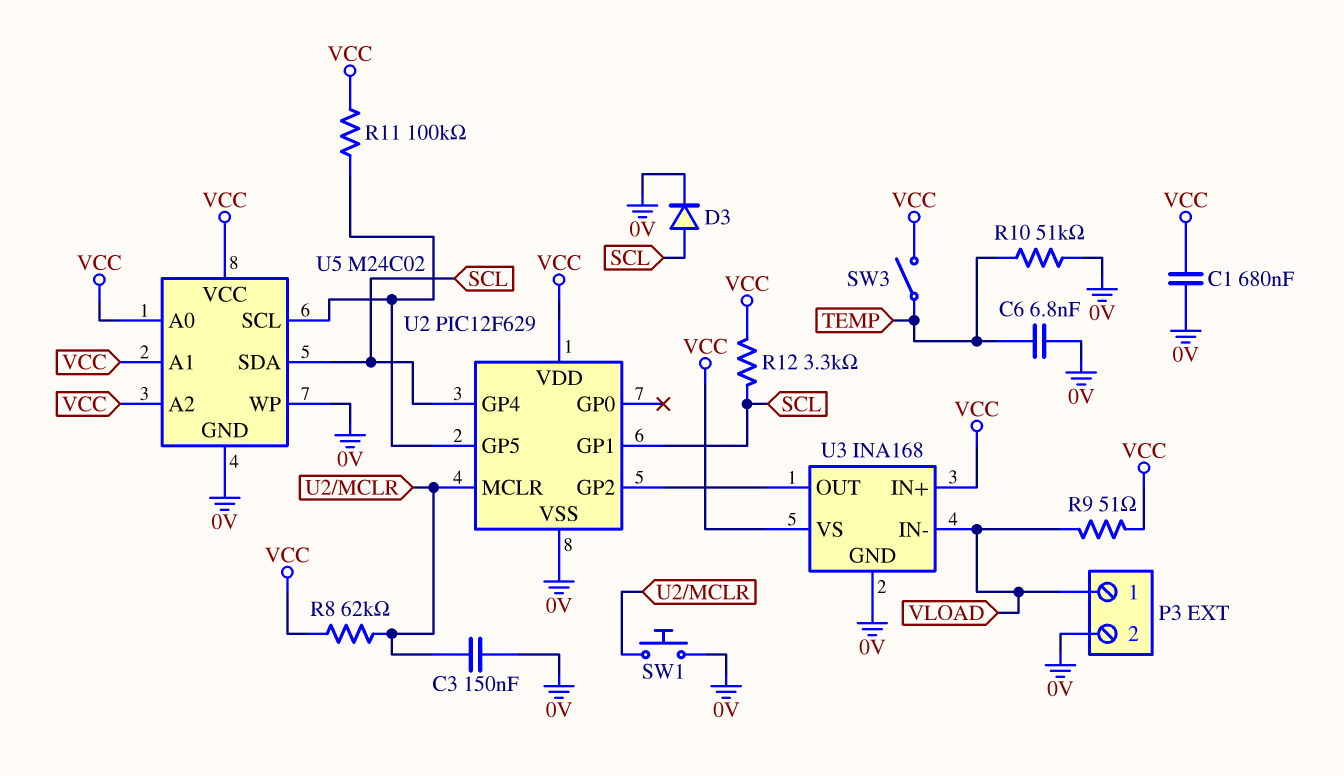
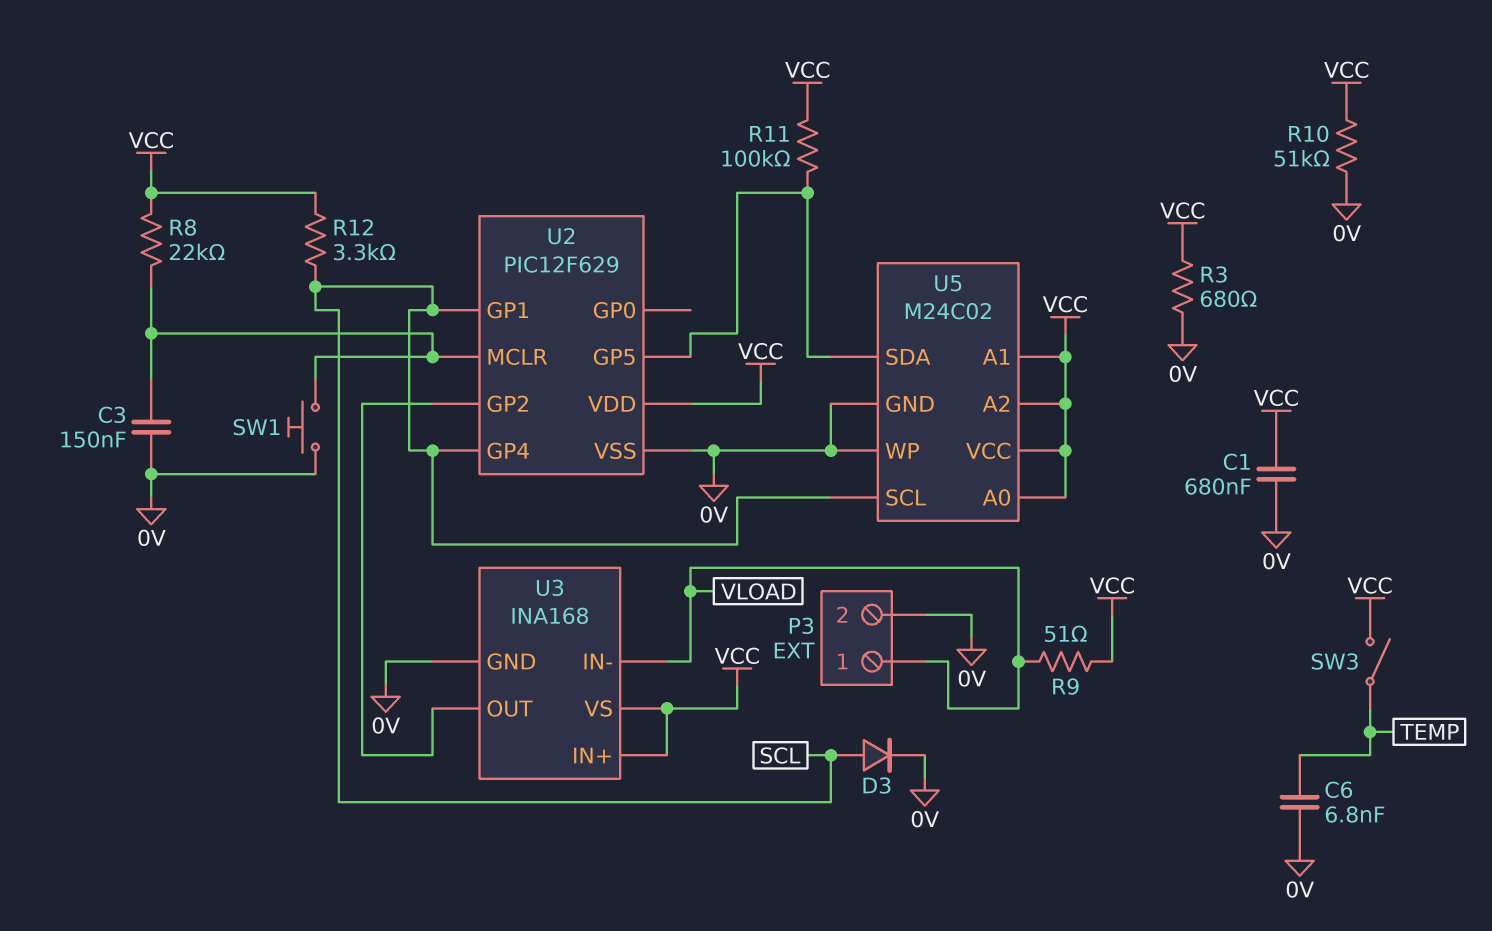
R3: none -> 680 (0V, VCC)
R8: 62k (U2/MCLR, VCC) -> 22k (U2/MCLR, VCC)
R10: 51k (0V, TEMP) -> 51k (0V, VCC)
U5 pin SCL: U2/GP5 -> SCL
U5 pin SDA: SCL -> U2/GP5

